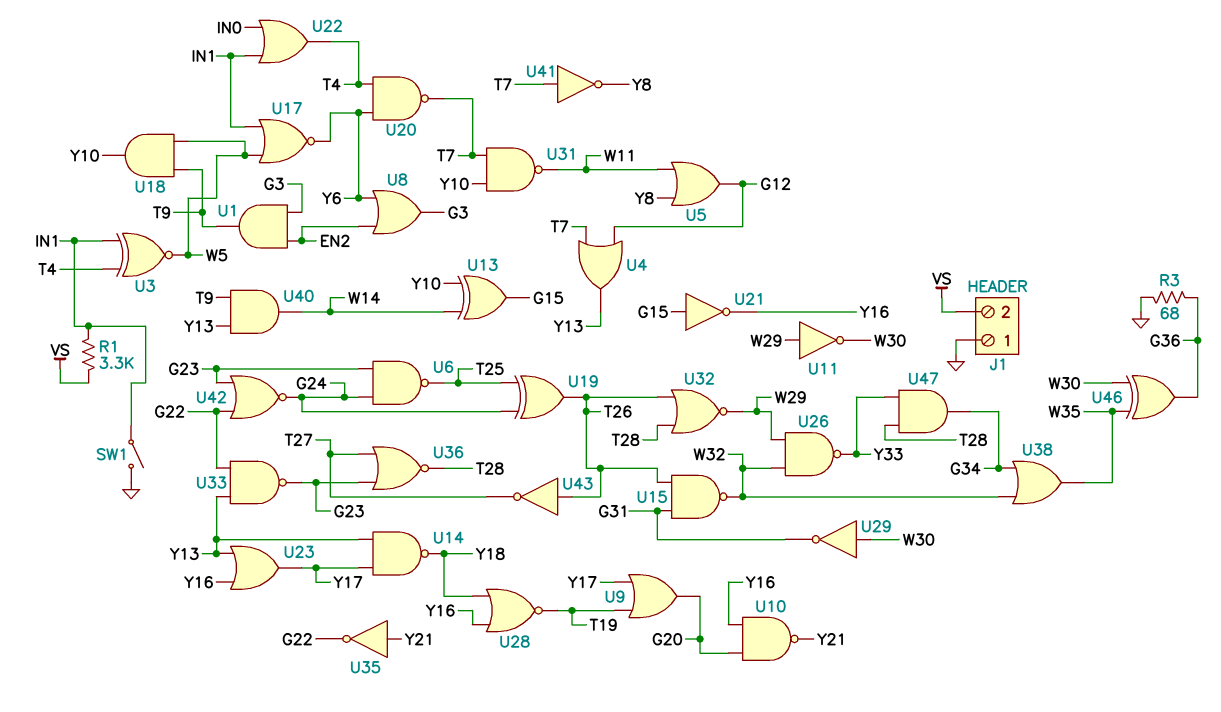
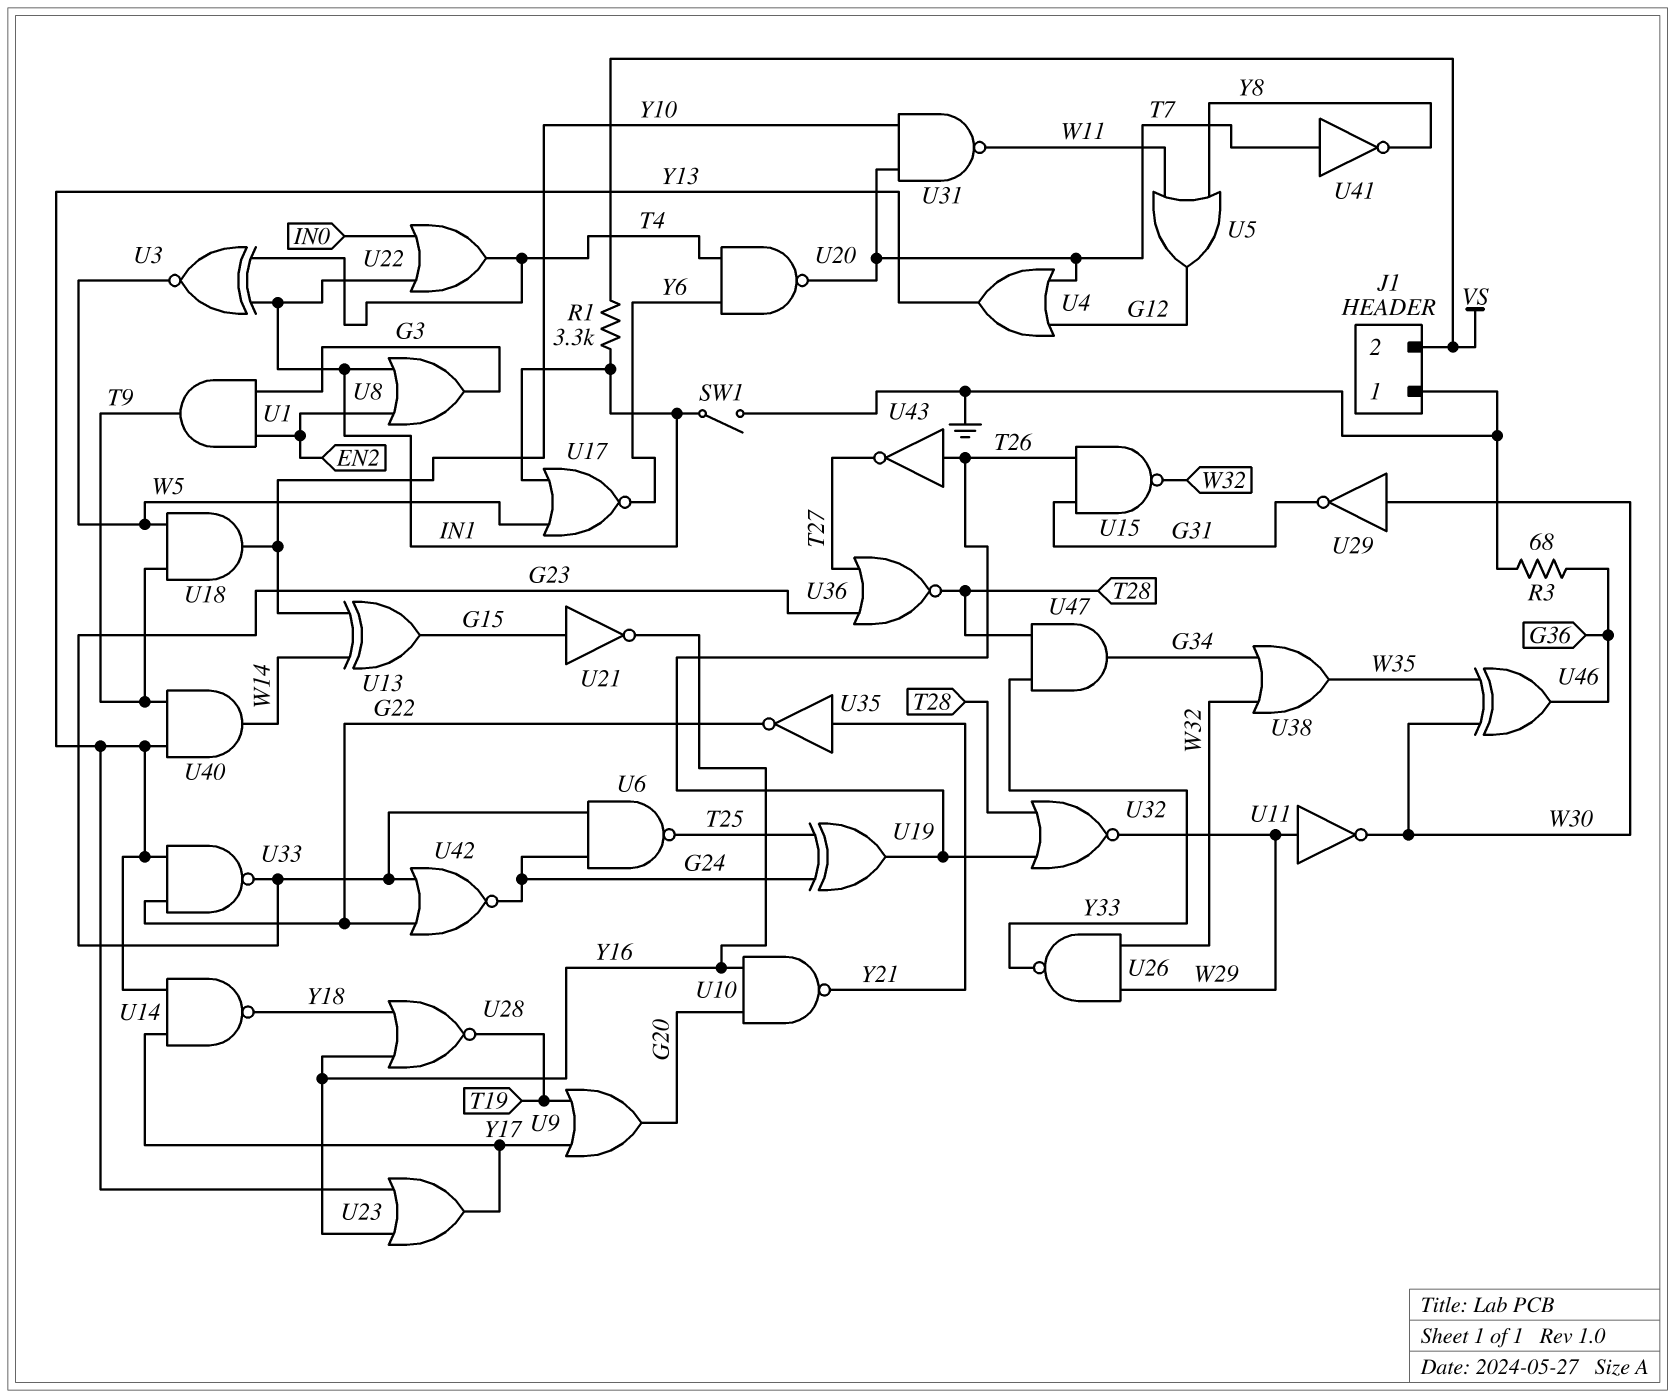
U8: OR (in EN2, in Y6, out G3) -> OR (in EN2, in IN1, out G3)

